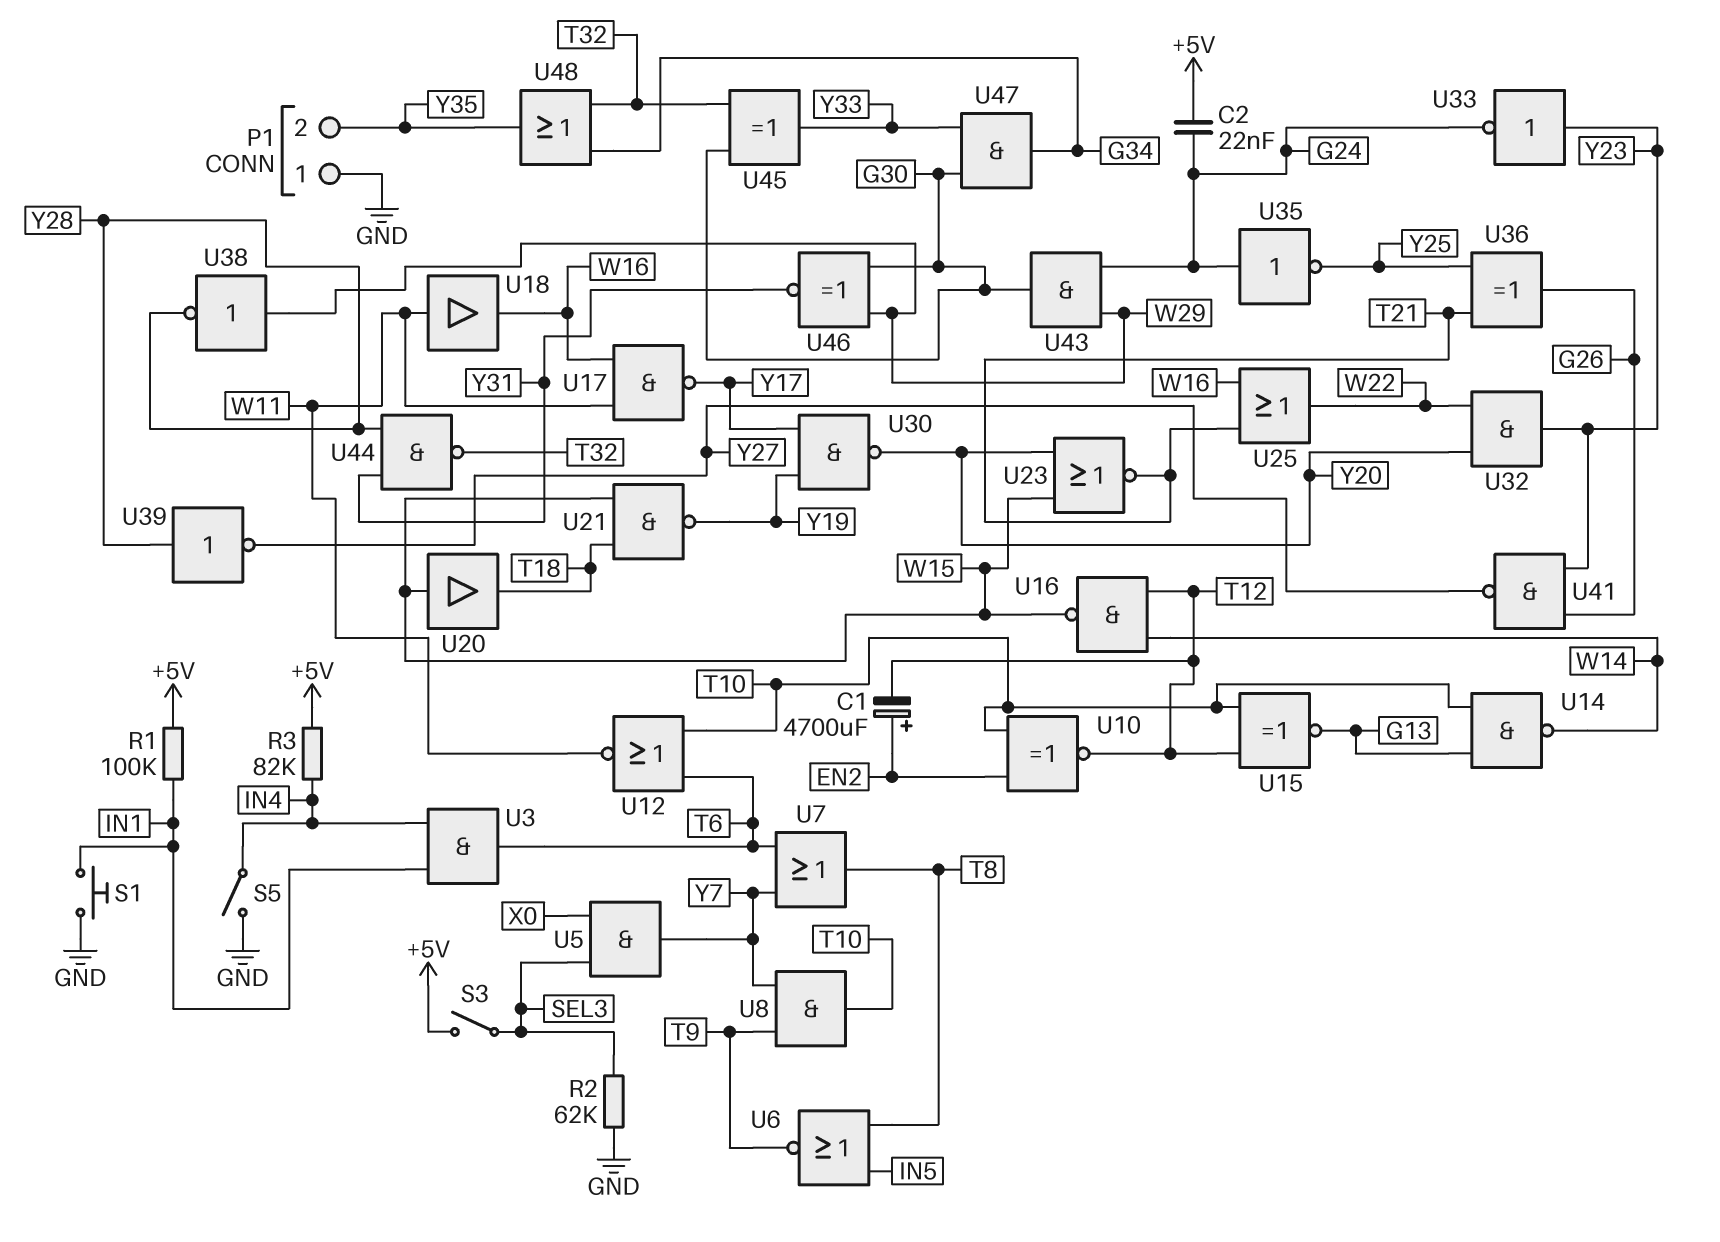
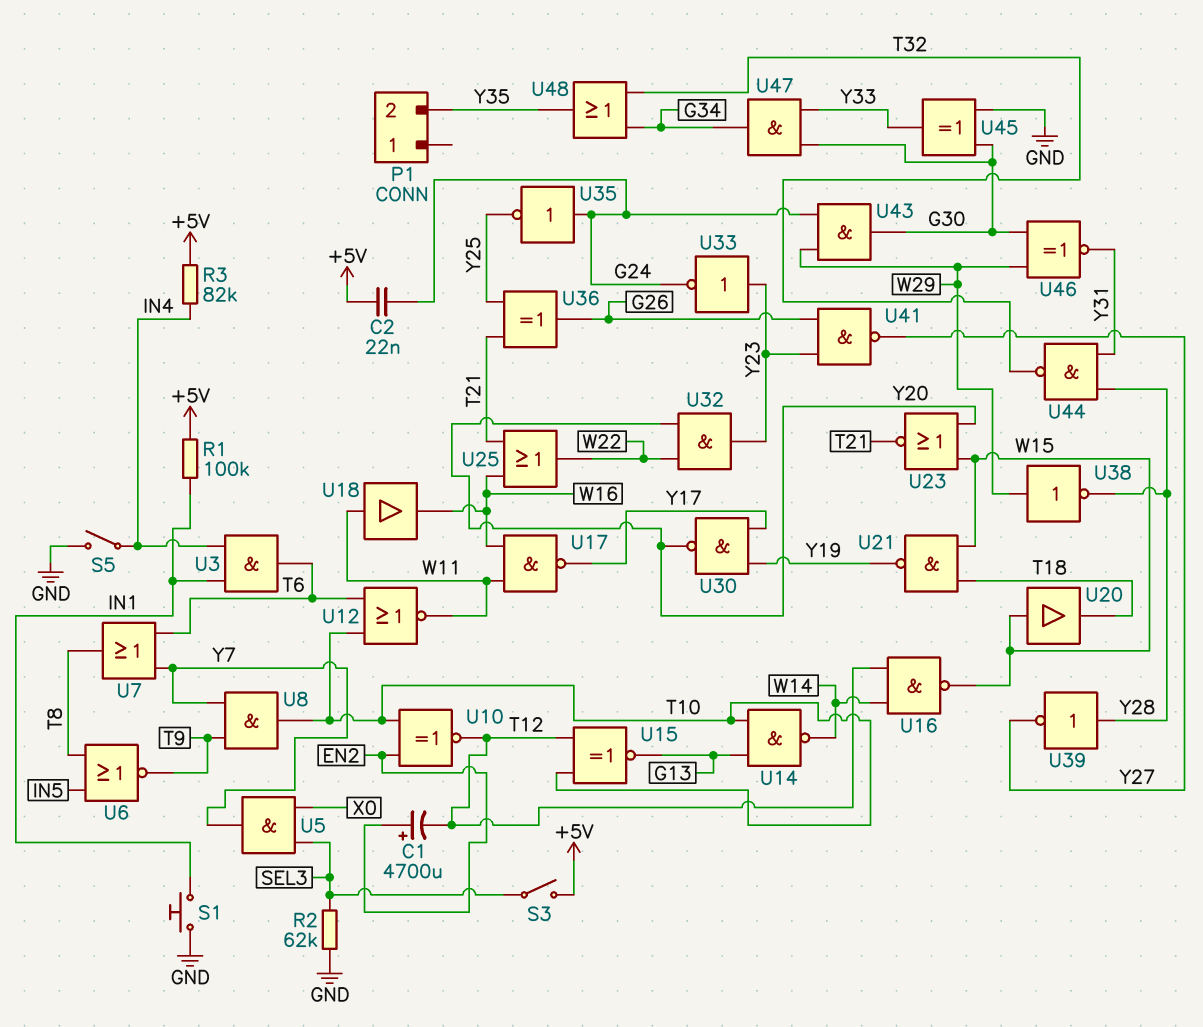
P1 pin 1: GND -> none
U45: XOR (in G30, in T32, out Y33) -> XOR (in G30, in GND, out Y33)

